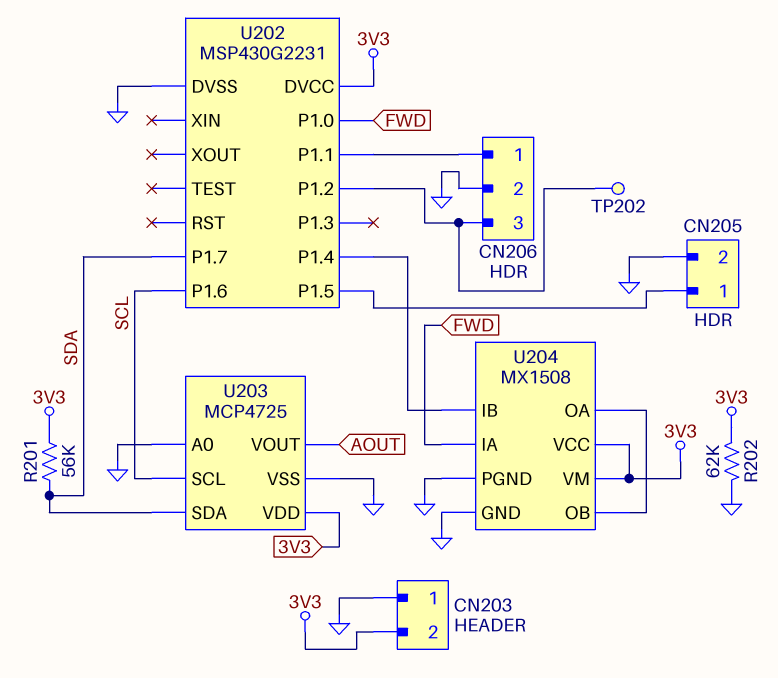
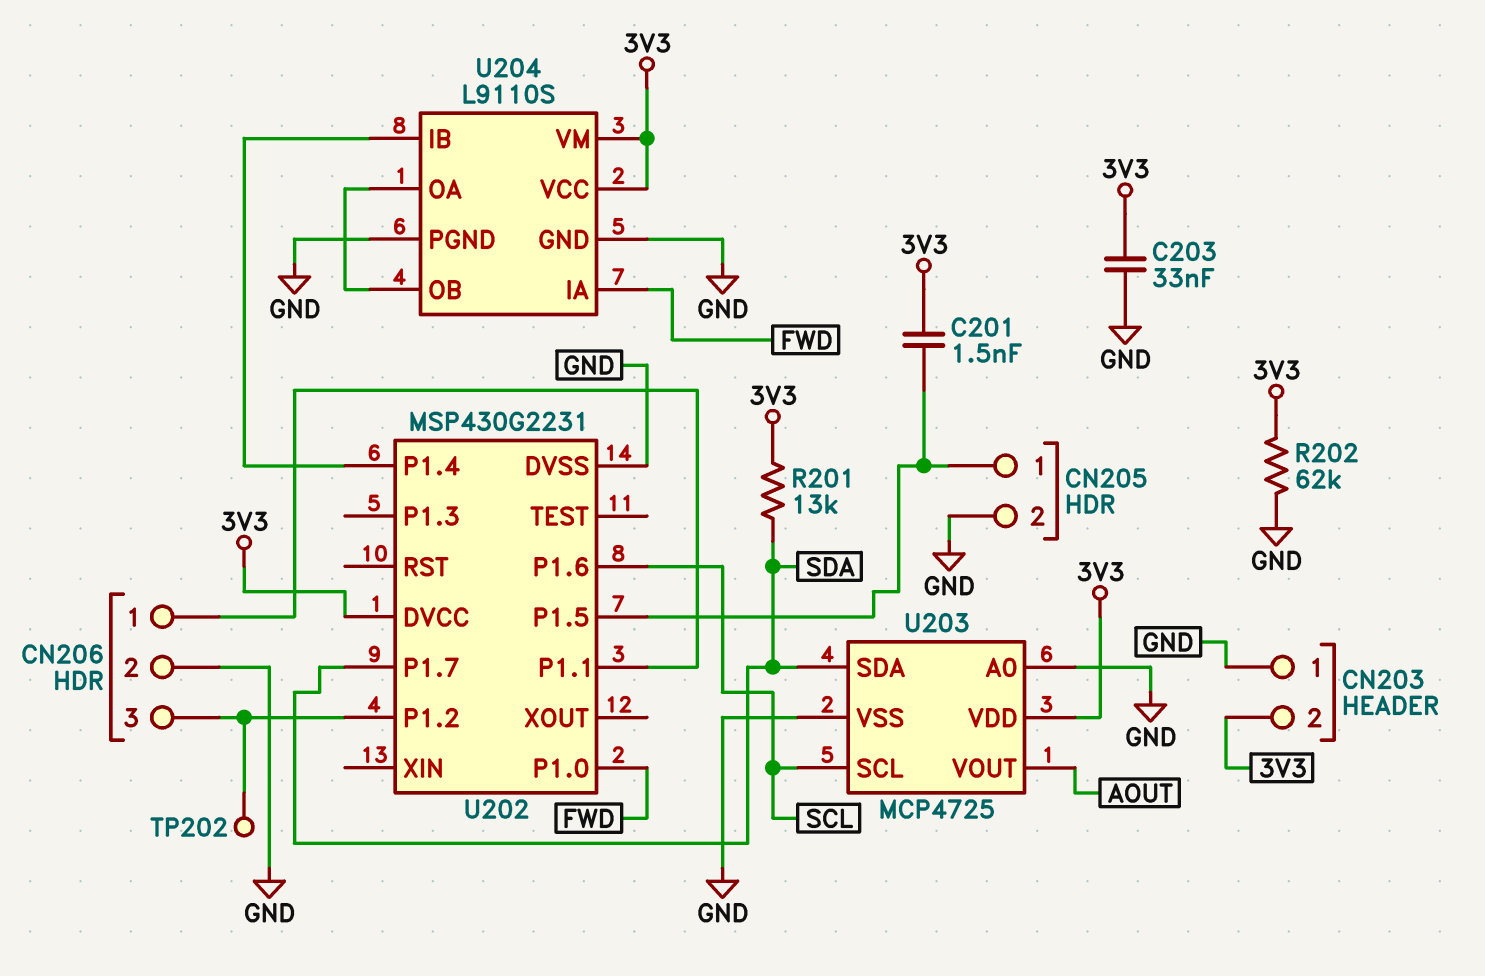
C201: none -> 1.5nF (3V3, CN205/1)
C203: none -> 33nF (3V3, GND)
R201: 56k (3V3, SDA) -> 13k (3V3, SDA)
U204: MX1508 -> L9110S

